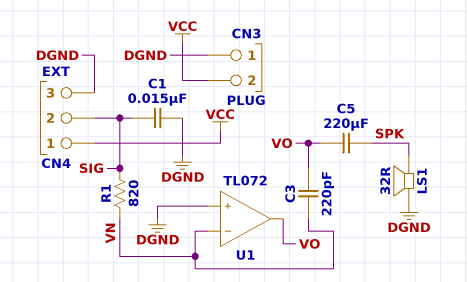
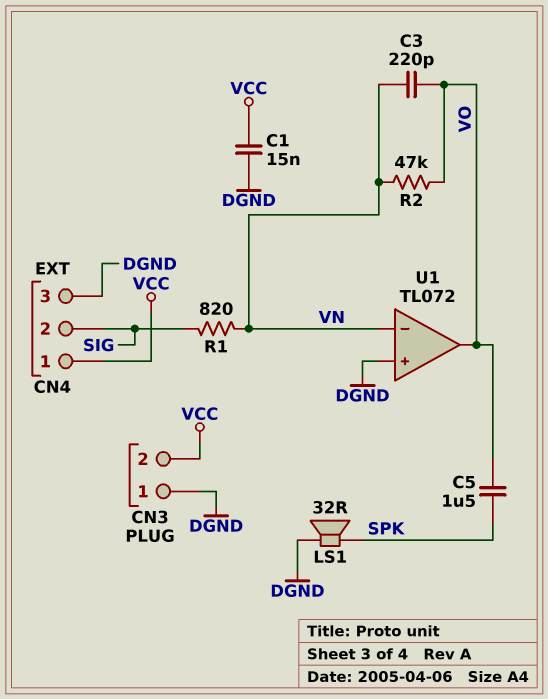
C1: 15nF (DGND, SIG) -> 15nF (DGND, VCC)
C5: 220uF (SPK, VO) -> 1.5uF (SPK, VO)
R2: none -> 47k (VN, VO)

